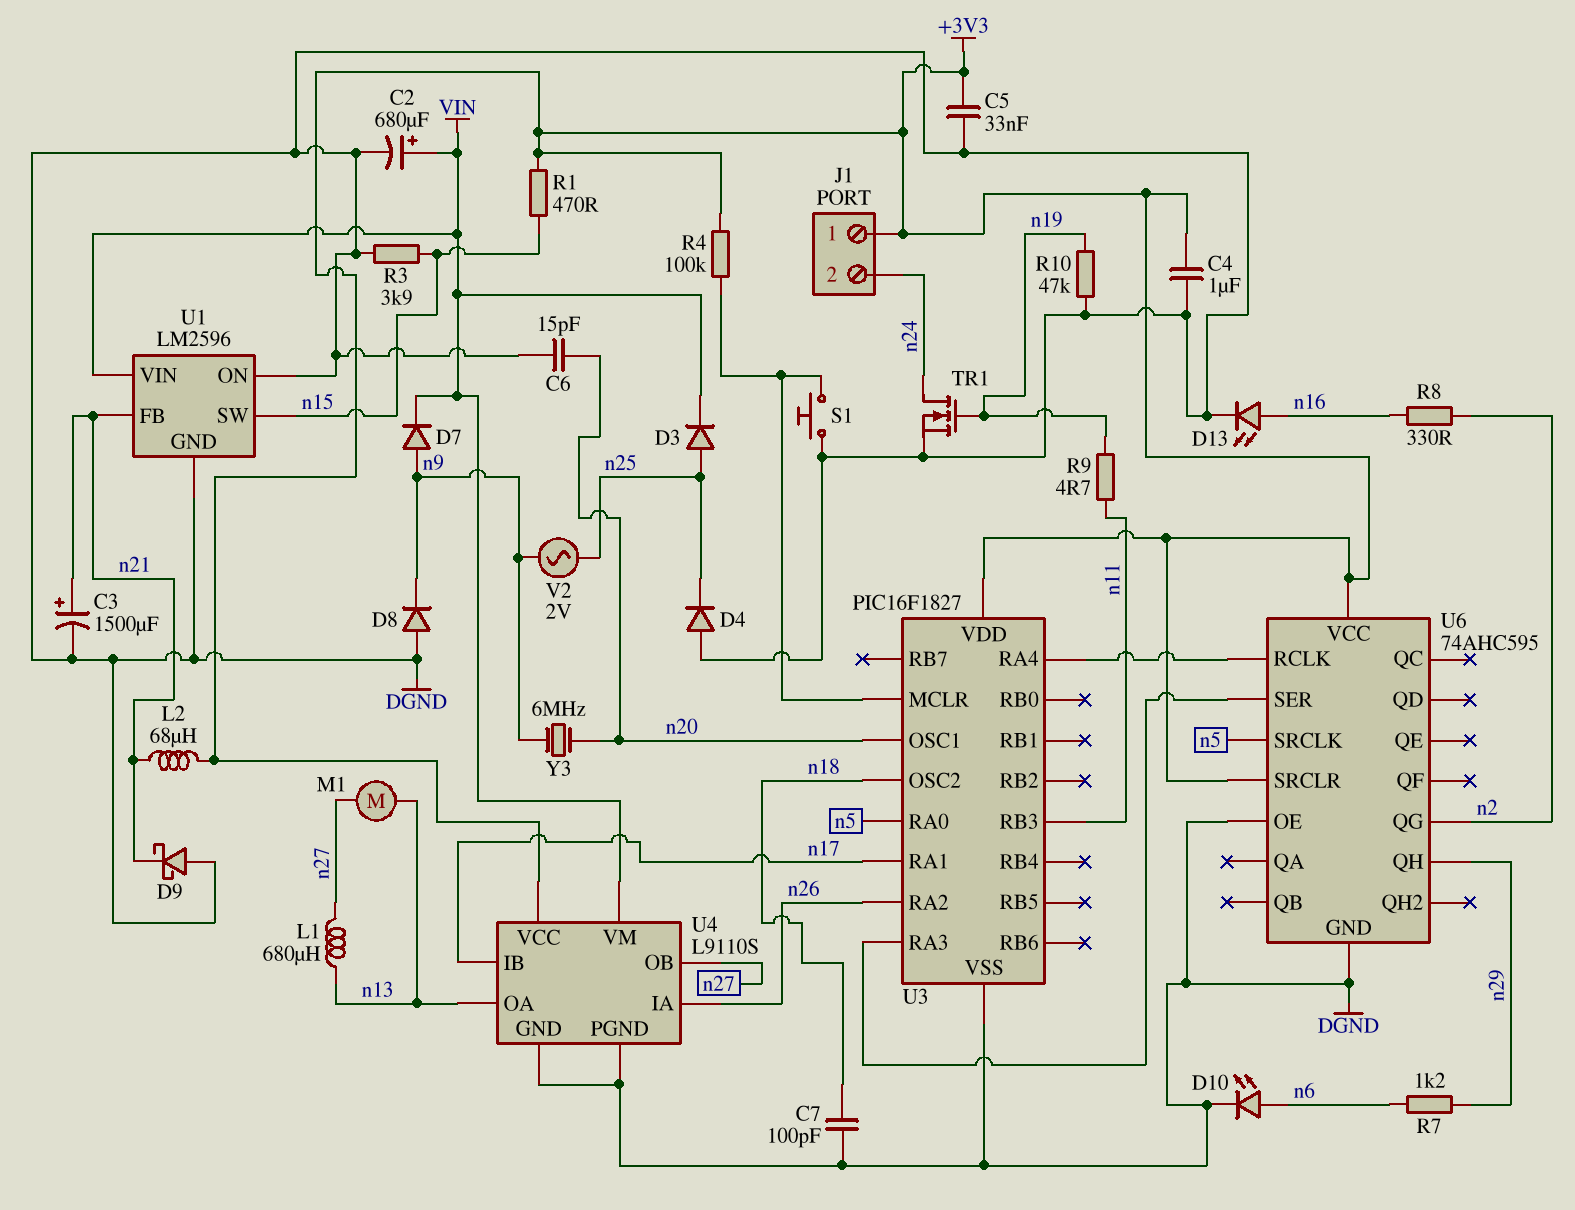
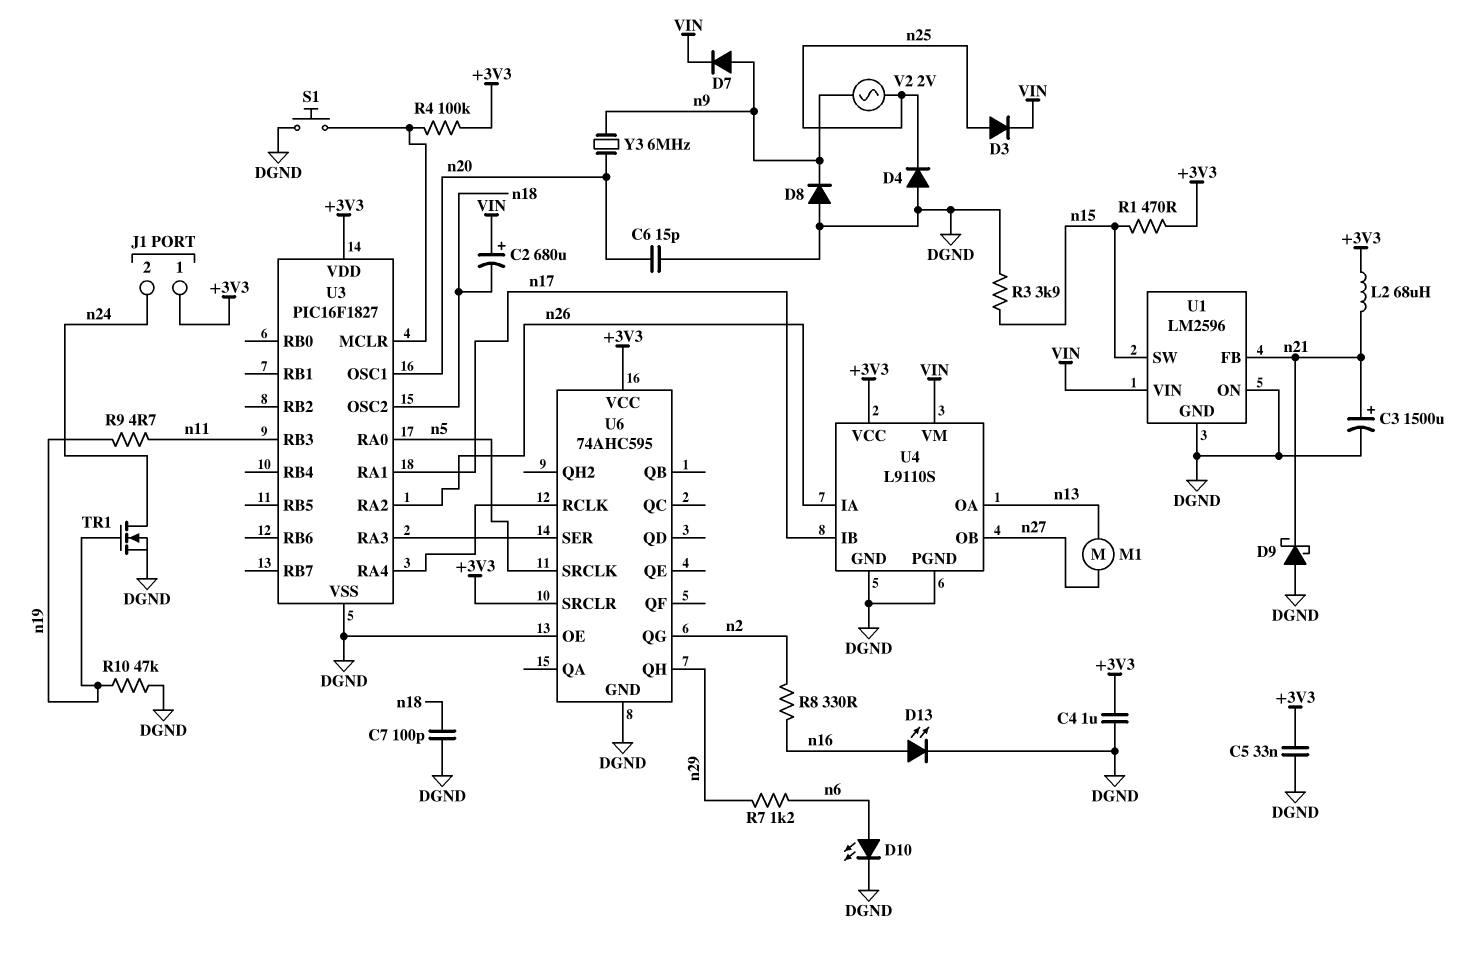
C2: 680uF (plus VIN, minus DGND) -> 680uF (plus VIN, minus n18)
L1: 680uH (n13, n27) -> none

